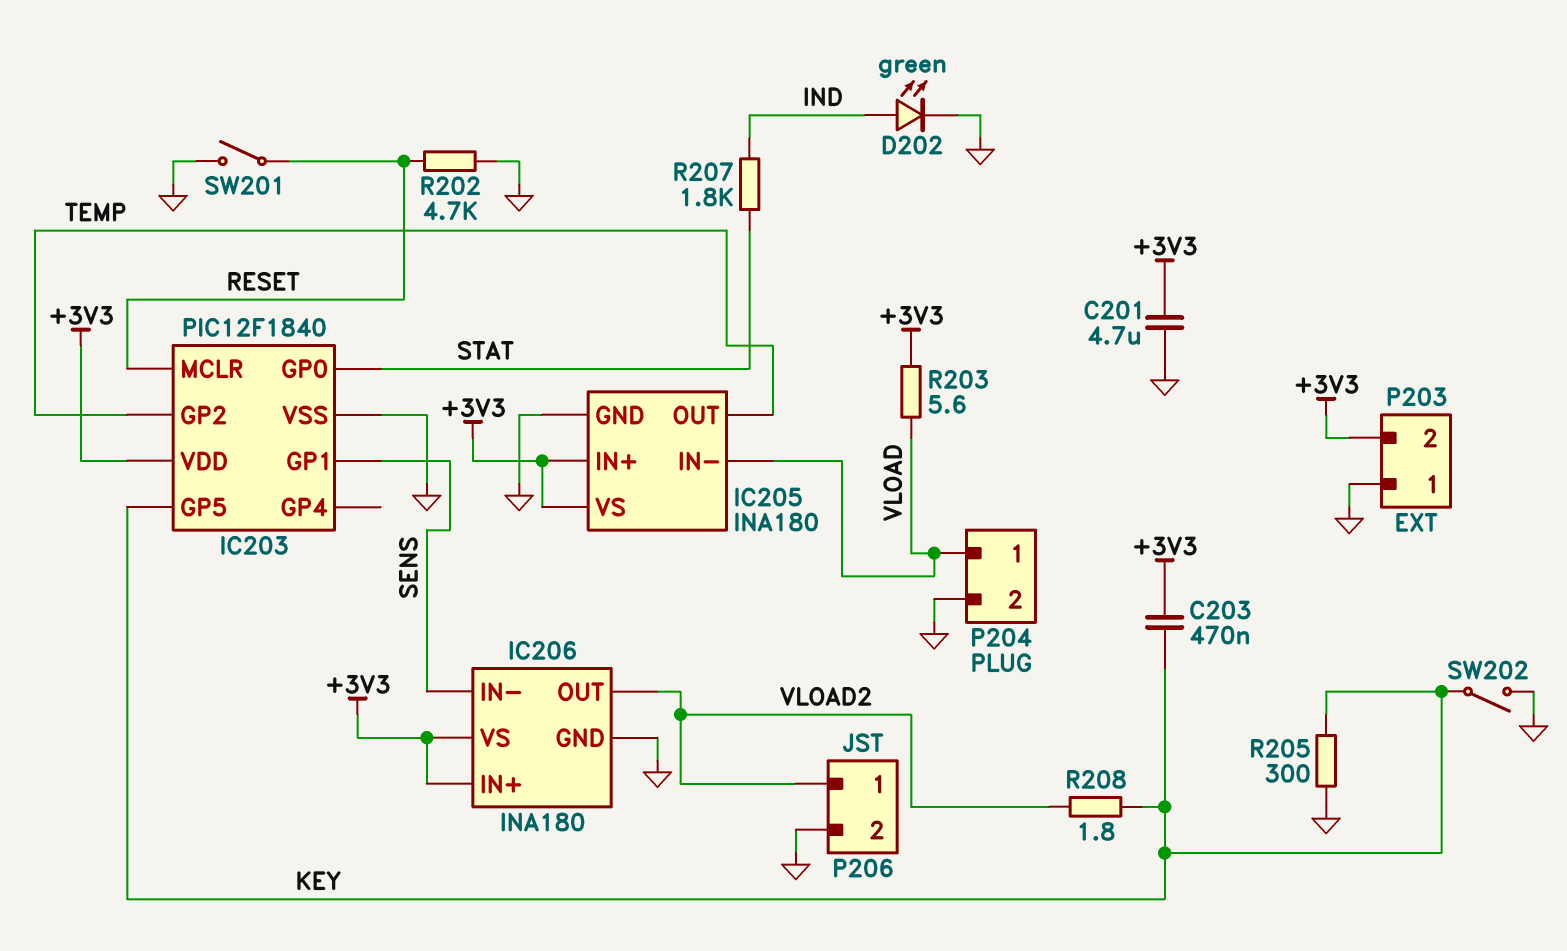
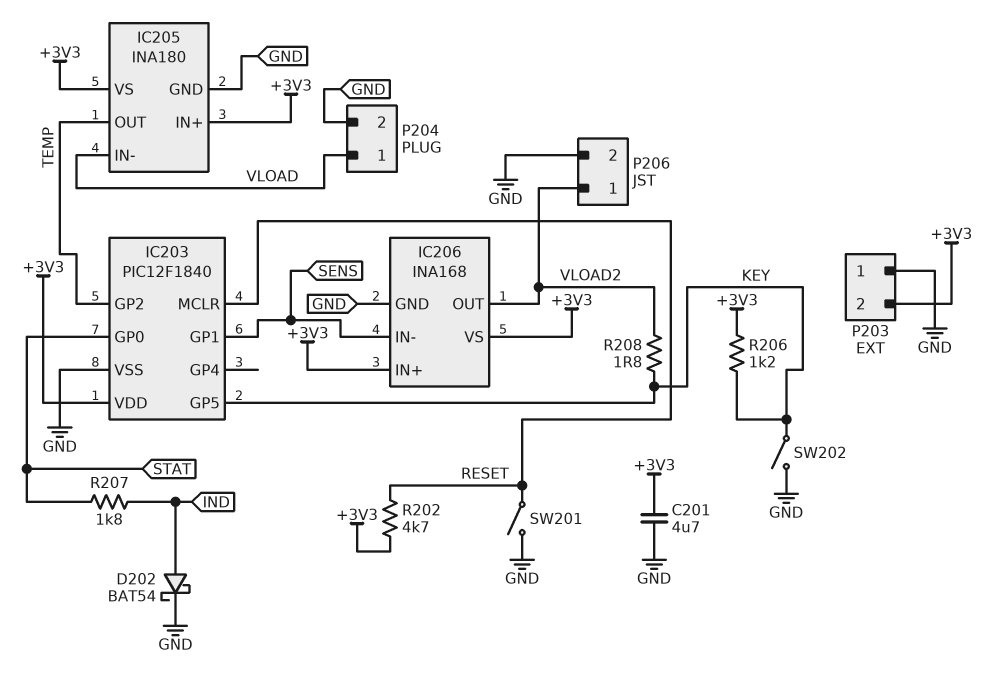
C203: 470nF (+3V3, KEY) -> none
D202: LED green (A IND, K GND) -> schottky BAT54 (A IND, K GND)
IC206: INA180 -> INA168
R202: 4.7k (GND, RESET) -> 4.7k (+3V3, RESET)
R203: 5.6 (+3V3, VLOAD) -> none
R205: 300 (GND, KEY) -> none
R206: none -> 1.2k (+3V3, KEY)

